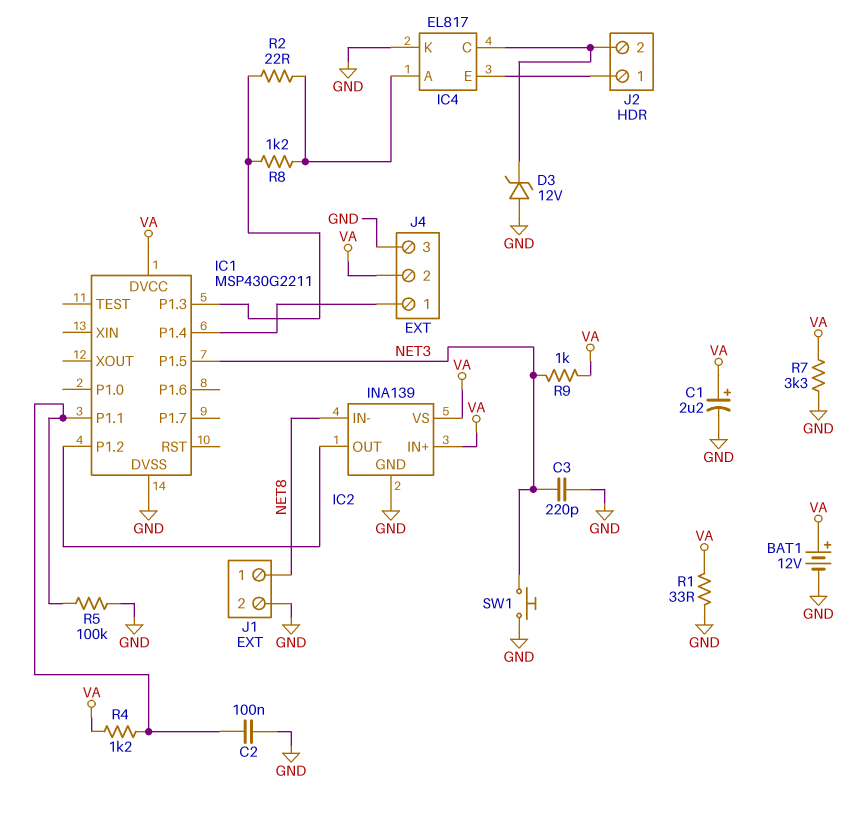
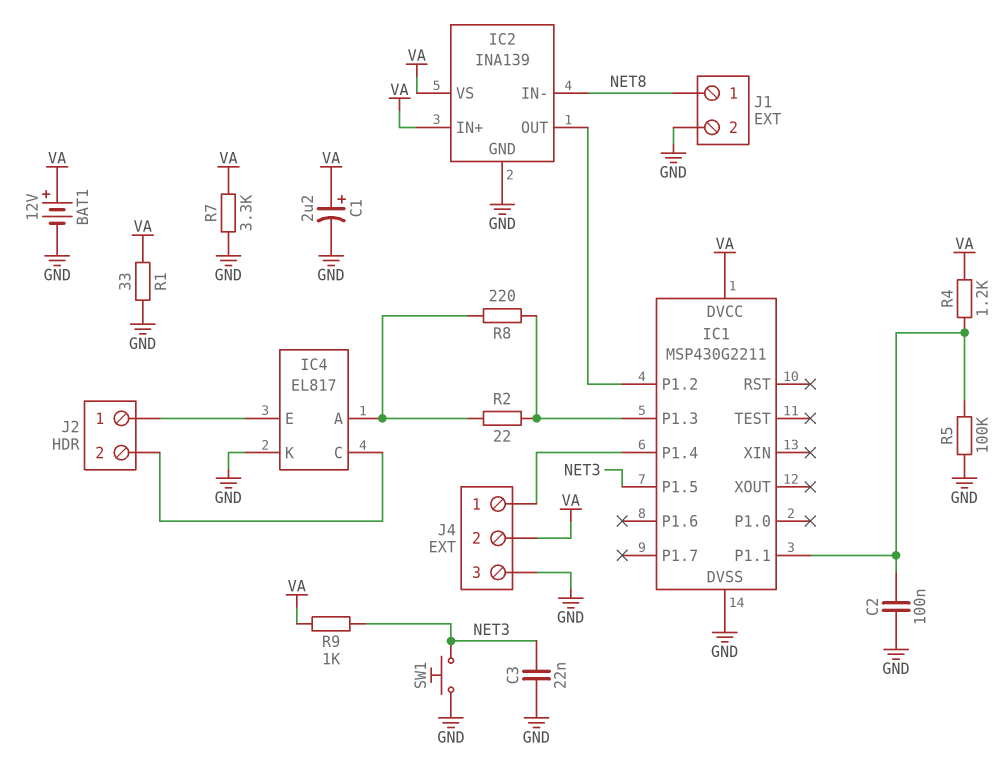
C3: 220pF (GND, NET3) -> 22nF (GND, NET3)
D3: zener 12V (A GND, K IC4/C) -> none
R8: 1.2k (IC1/P1.3, IC4/A) -> 220 (IC1/P1.3, IC4/A)

